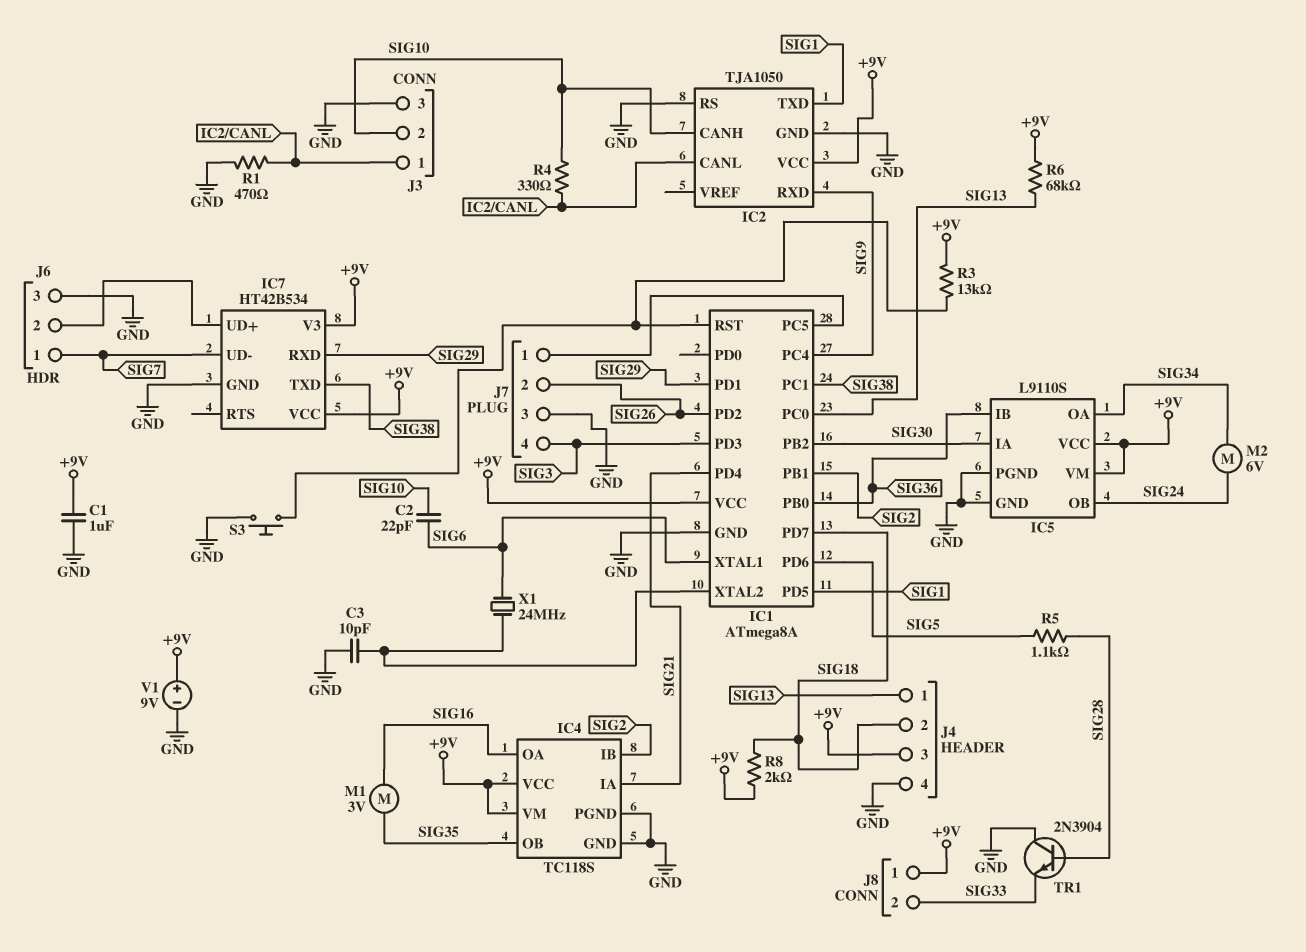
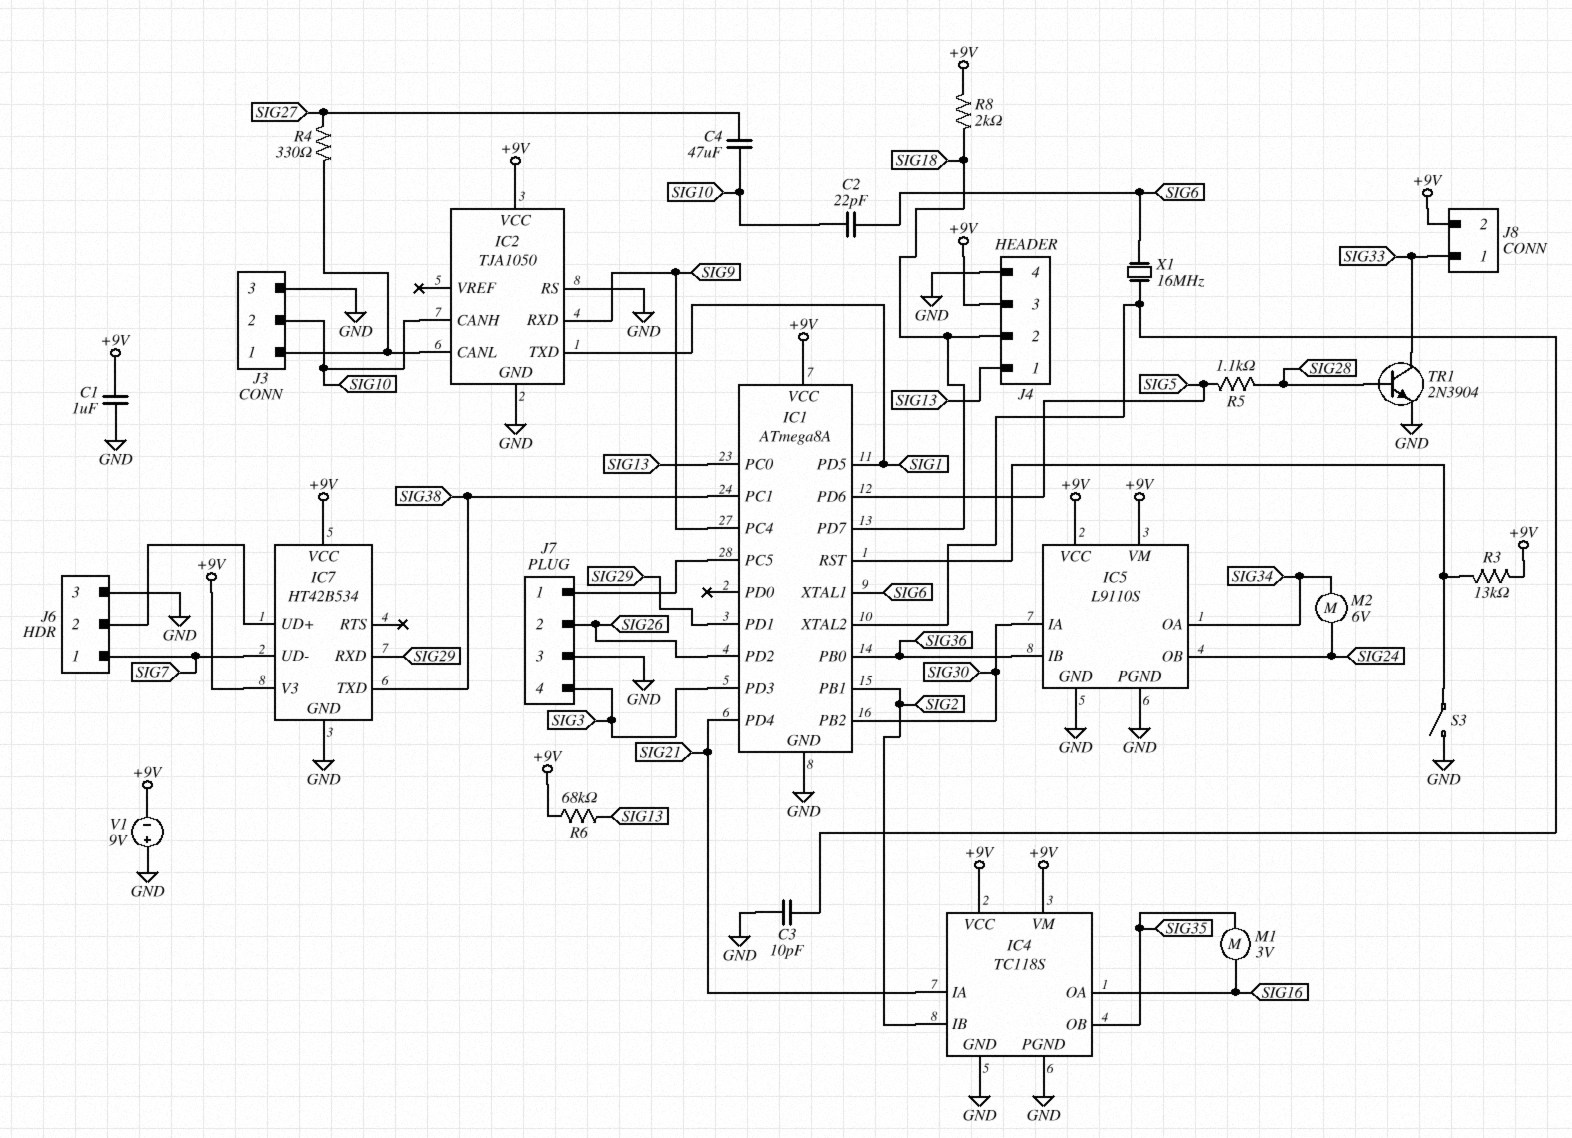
C4: none -> 47uF (SIG10, SIG27)
J8 pin 1: +9V -> SIG33
J8 pin 2: SIG33 -> +9V
R1: 470 (GND, IC2/CANL) -> none
R4: 330 (IC2/CANL, SIG10) -> 330 (IC2/CANL, SIG27)
S3: button (GND, IC1/RST) -> switch (GND, IC1/RST)
TR1: NPN 2N3904 (B SIG28, C GND, E SIG33) -> NPN 2N3904 (B SIG28, C SIG33, E GND)
V1: 9V (plus +9V, minus GND) -> 9V (plus GND, minus +9V)
X1: 24MHz (IC1/XTAL2, SIG6) -> 16MHz (IC1/XTAL2, SIG6)

